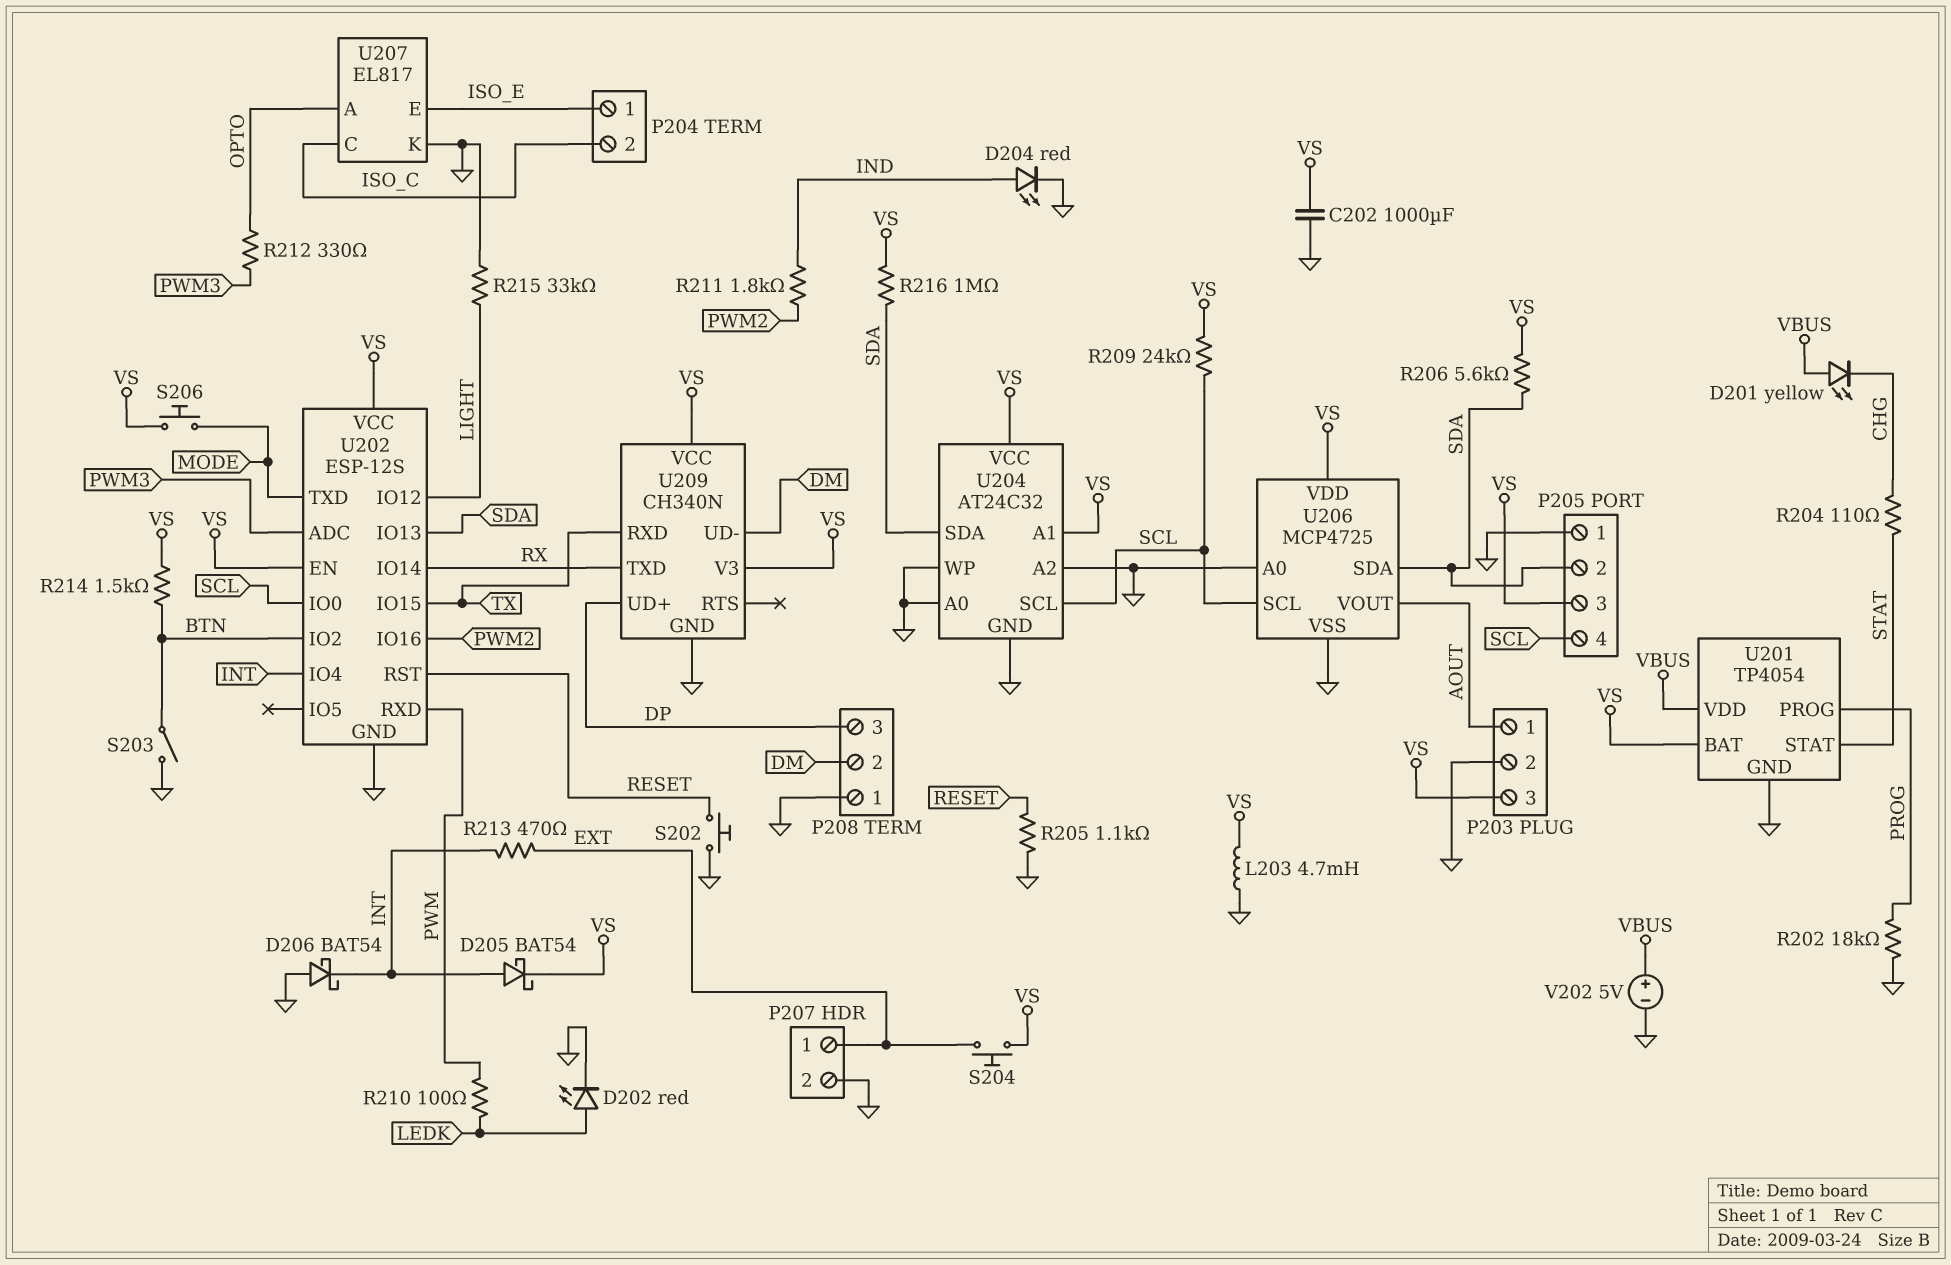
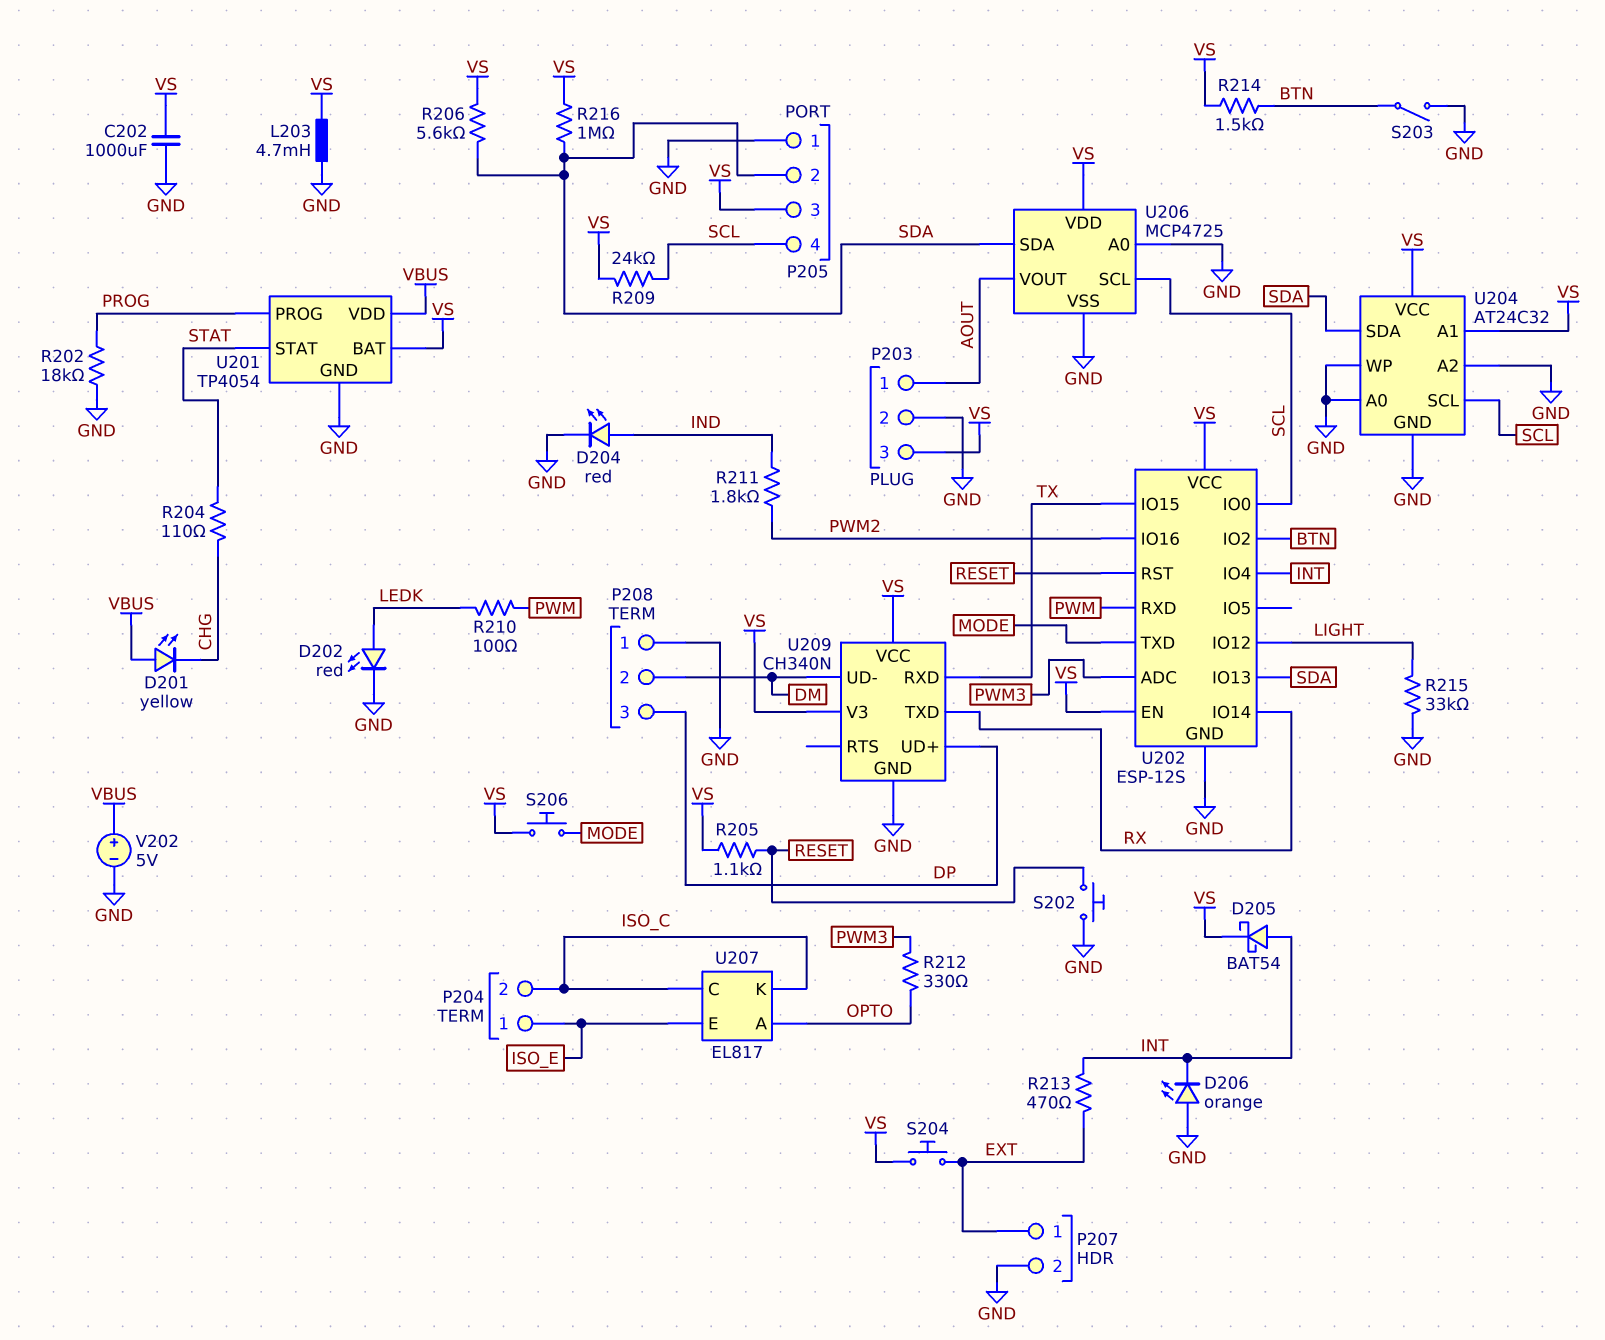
D206: schottky BAT54 (A GND, K INT) -> LED orange (A GND, K INT)
R205: 1.1k (GND, RESET) -> 1.1k (RESET, VS)
U207 pin K: GND -> ISO_C

